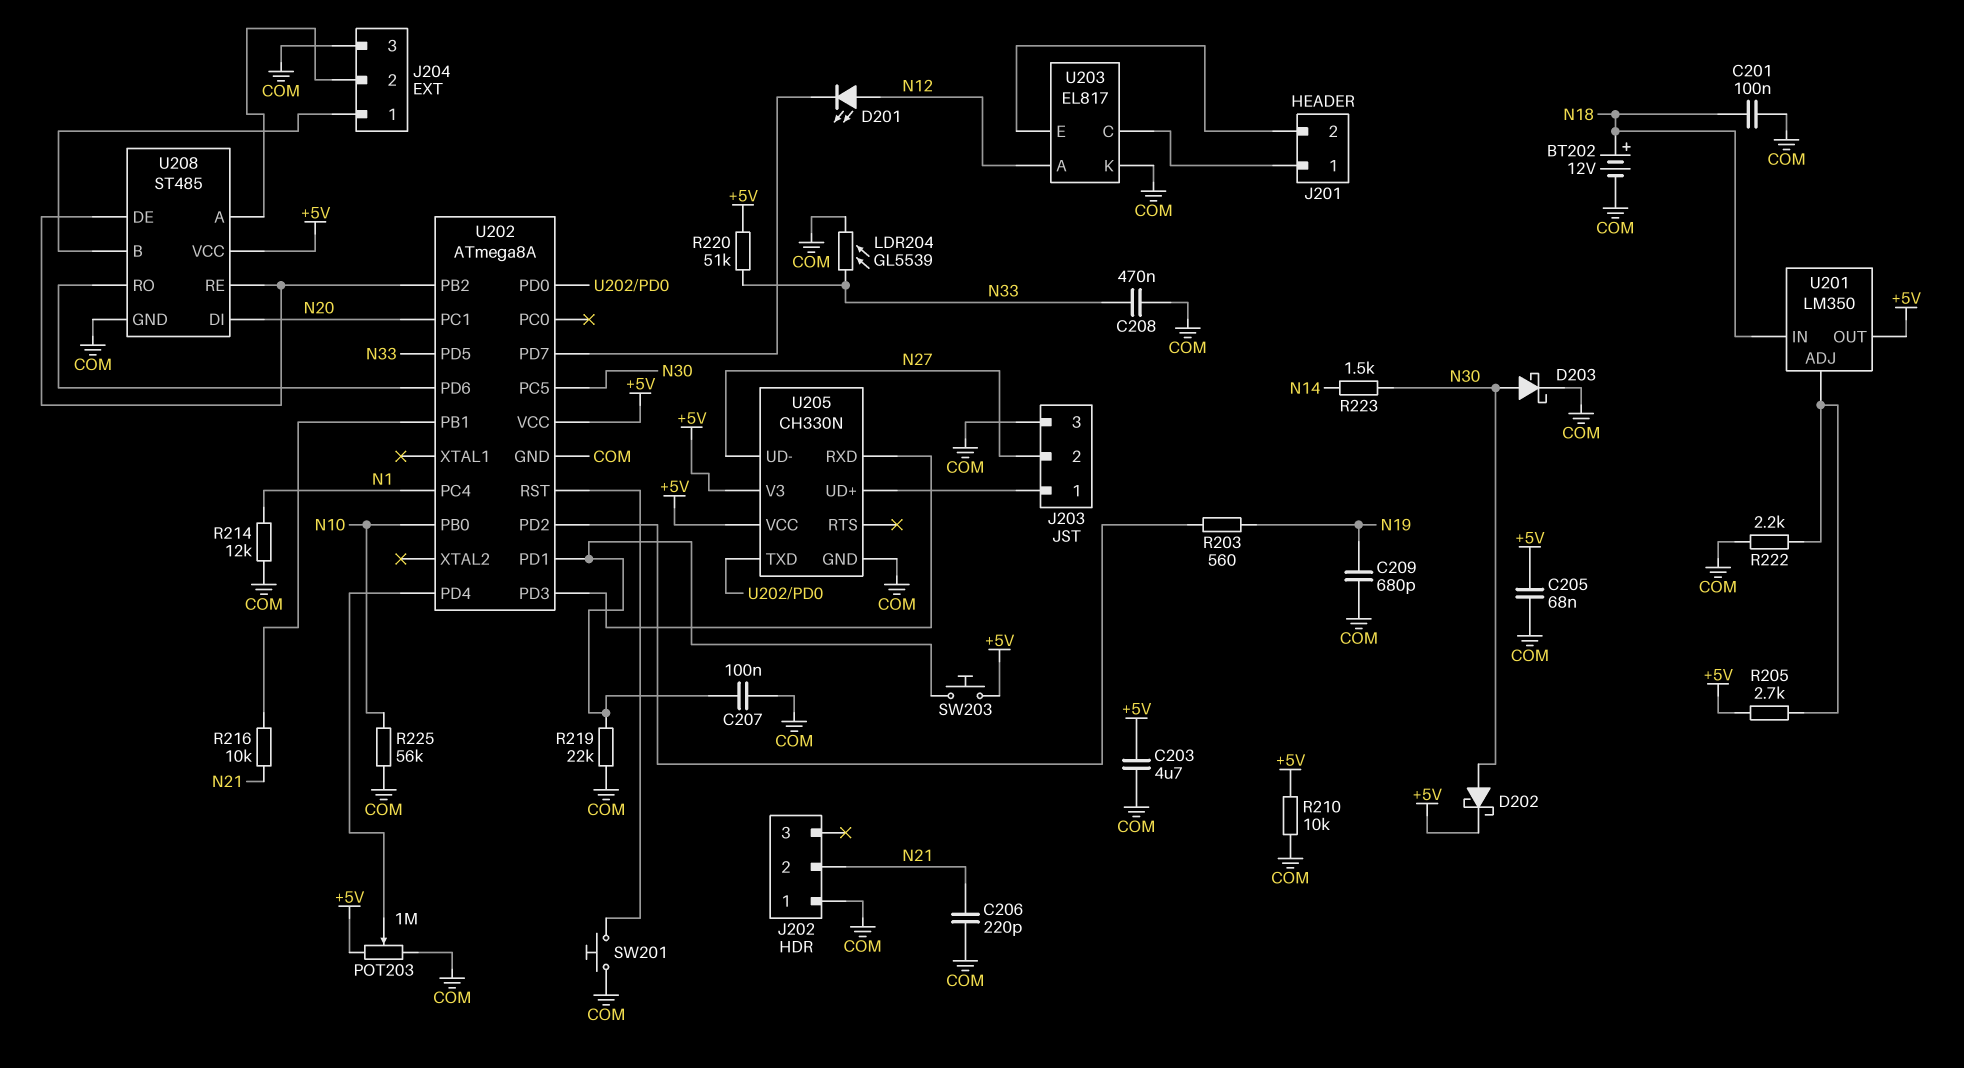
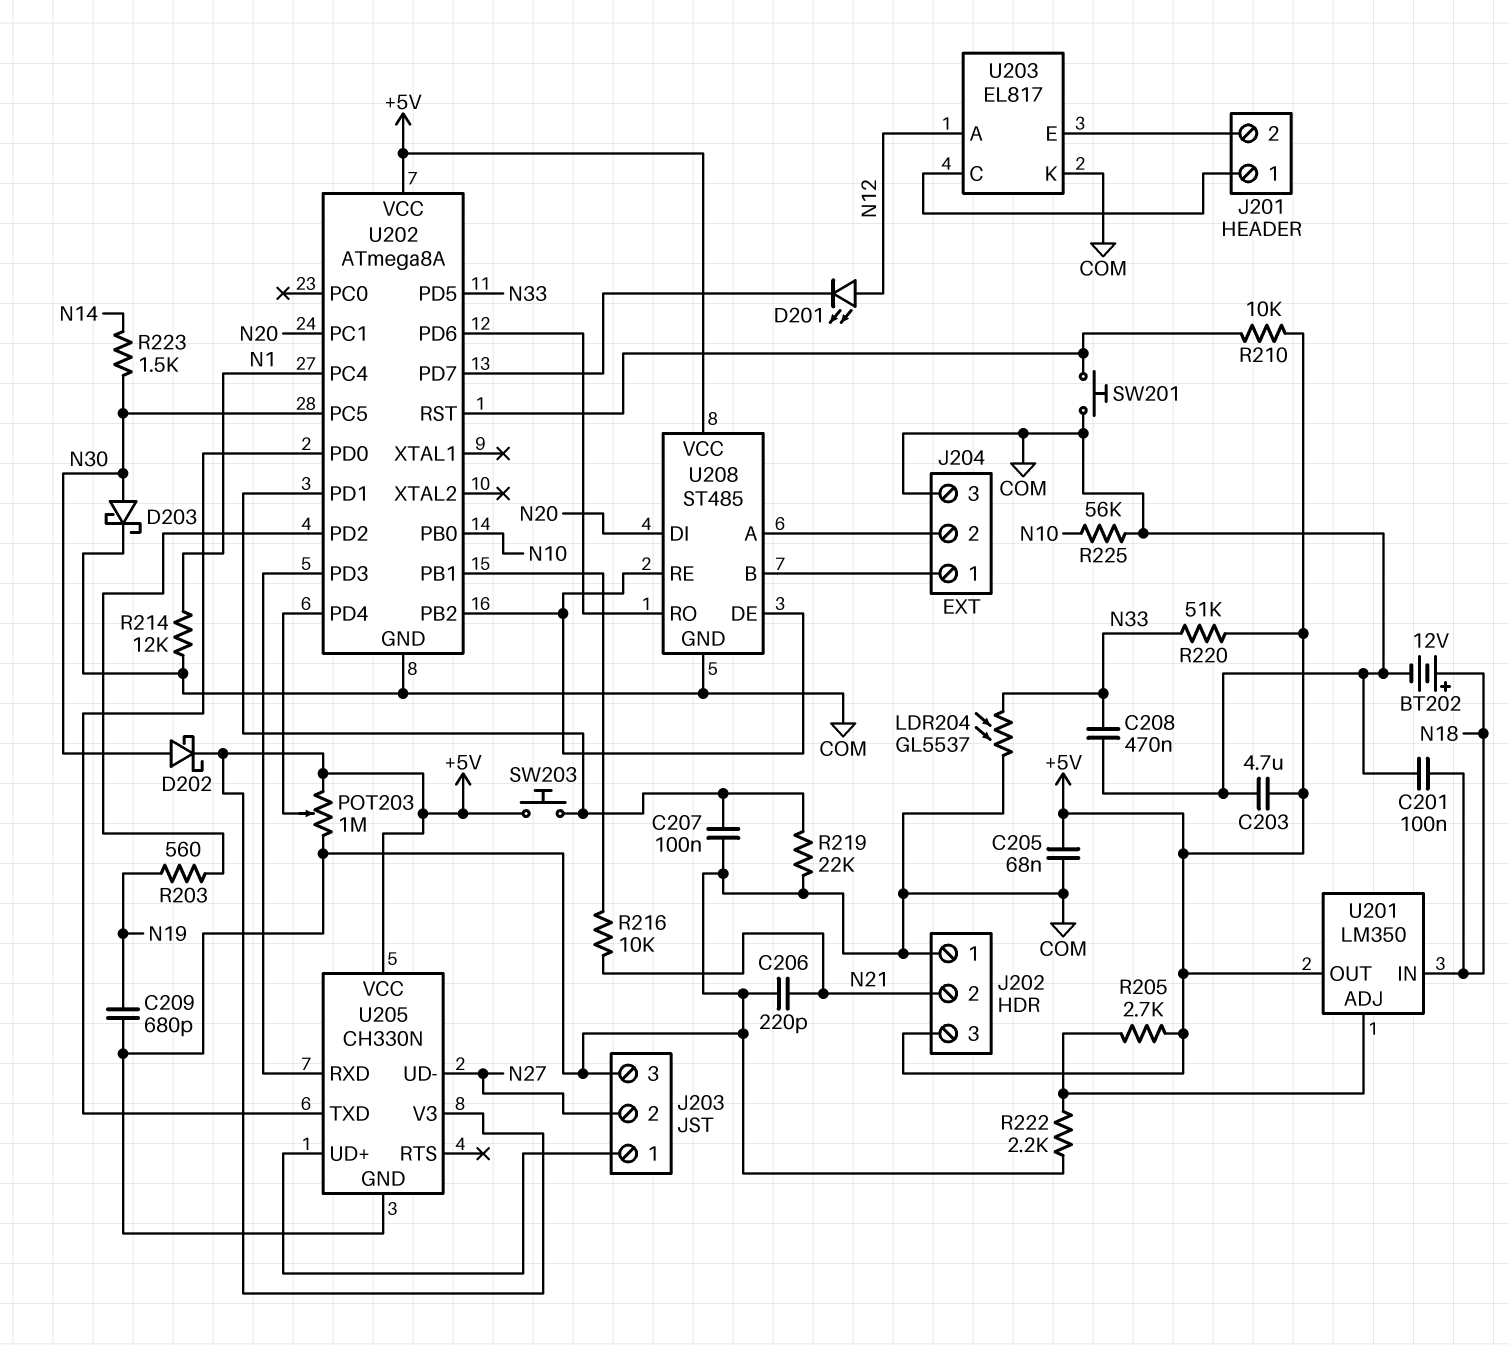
J202 pin 3: none -> +5V
LDR204: GL5539 (COM, N33) -> GL5537 (COM, N33)
R210: 10k (+5V, COM) -> 10k (+5V, U202/RST)

